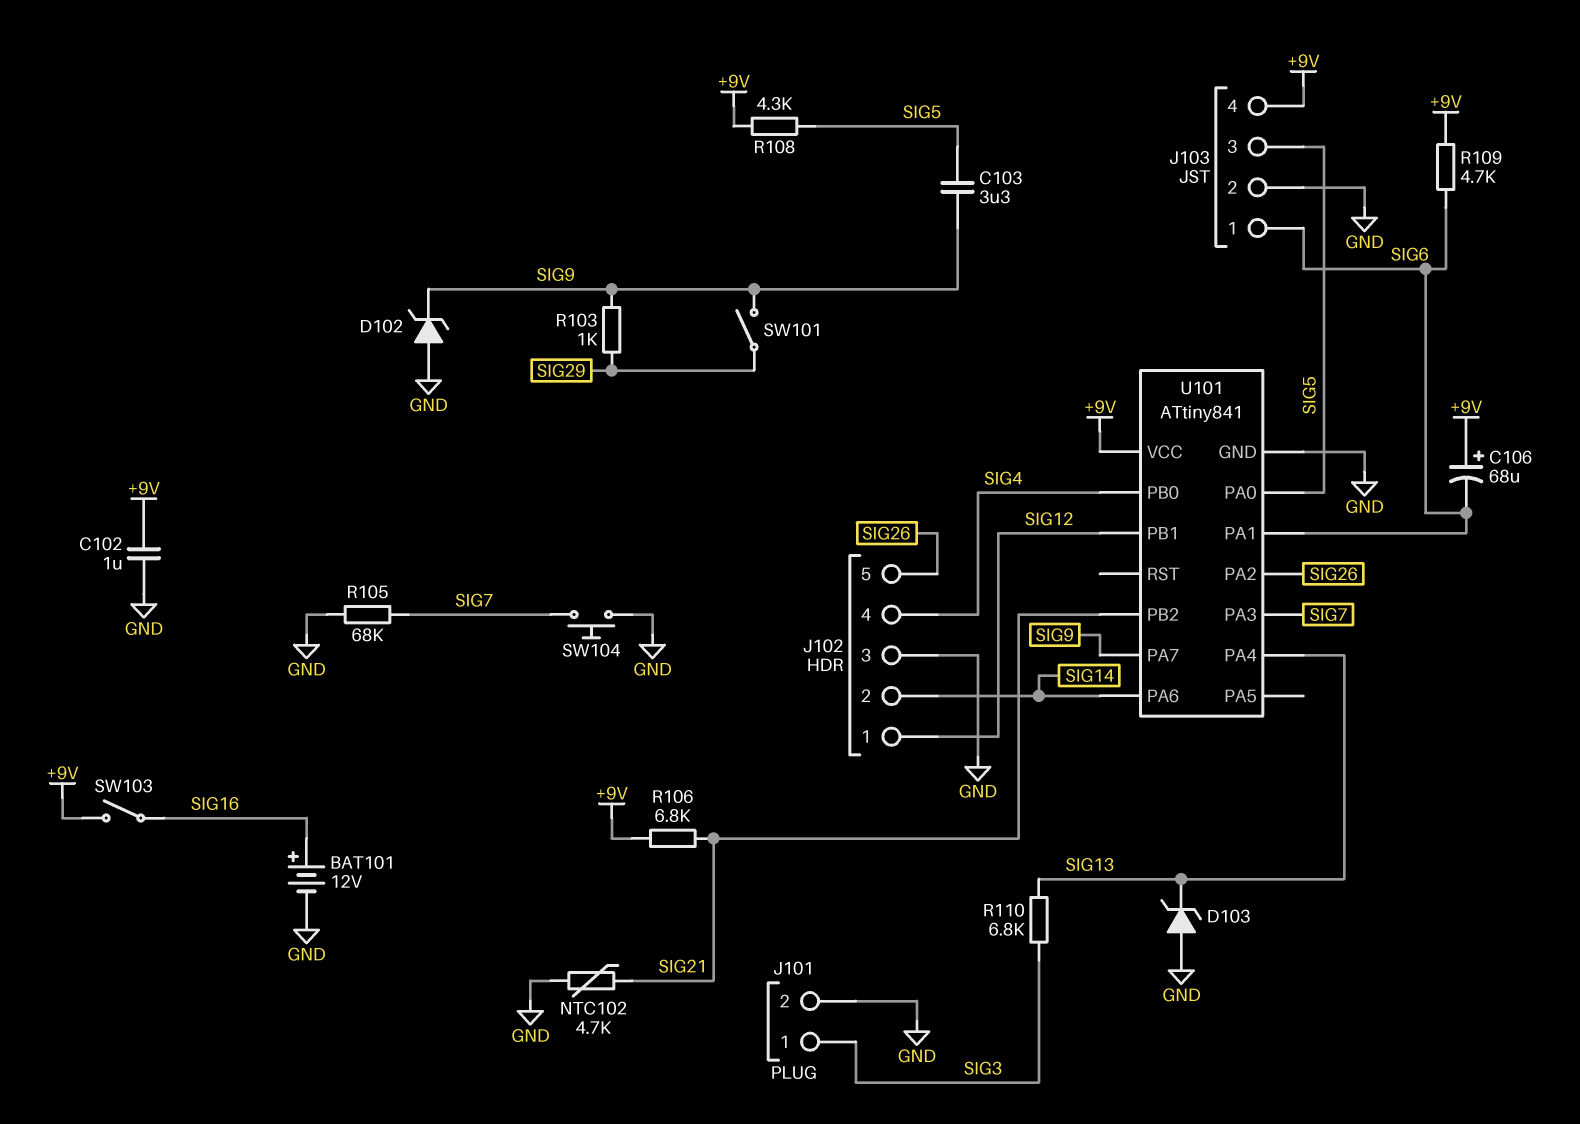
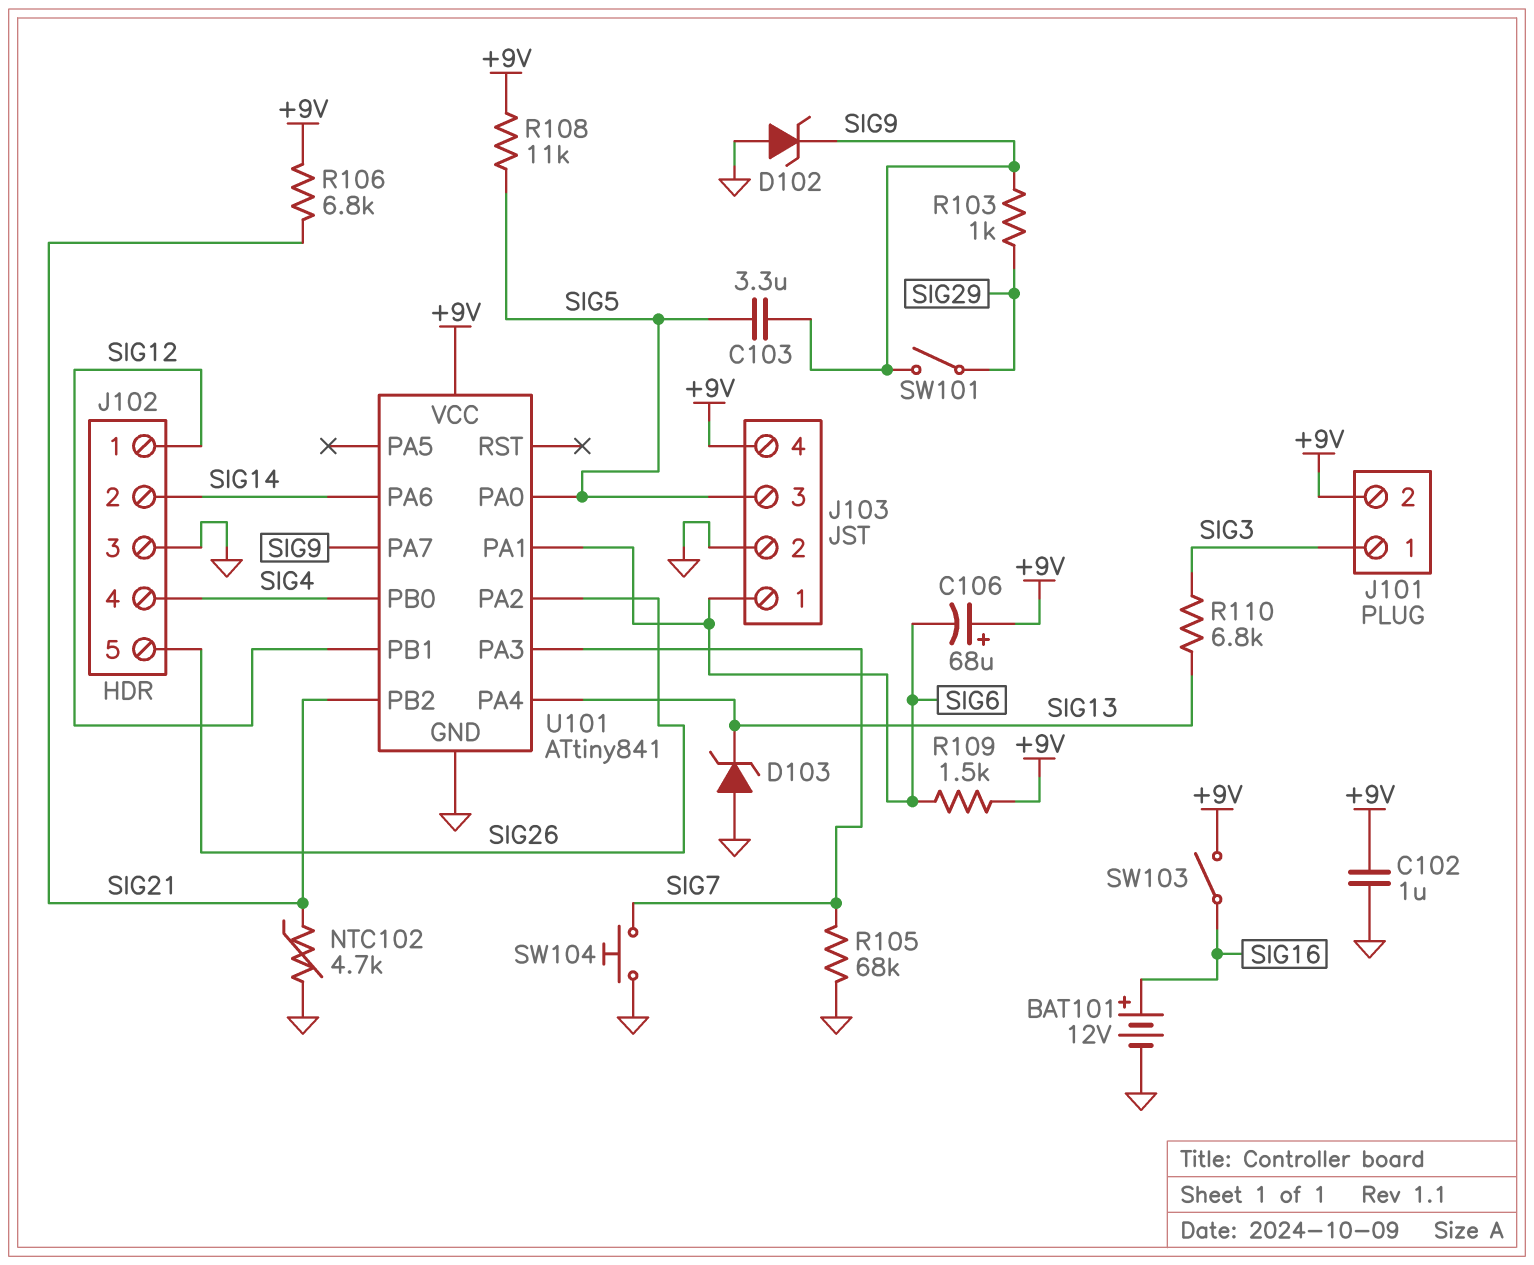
J101 pin 2: GND -> +9V
R108: 4.3k (+9V, SIG5) -> 11k (+9V, SIG5)
R109: 4.7k (+9V, SIG6) -> 1.5k (+9V, SIG6)

